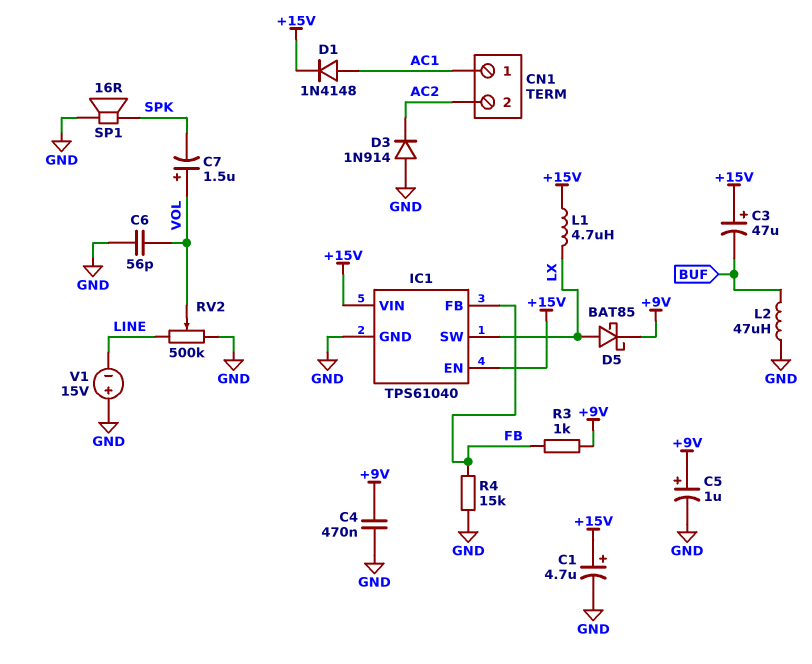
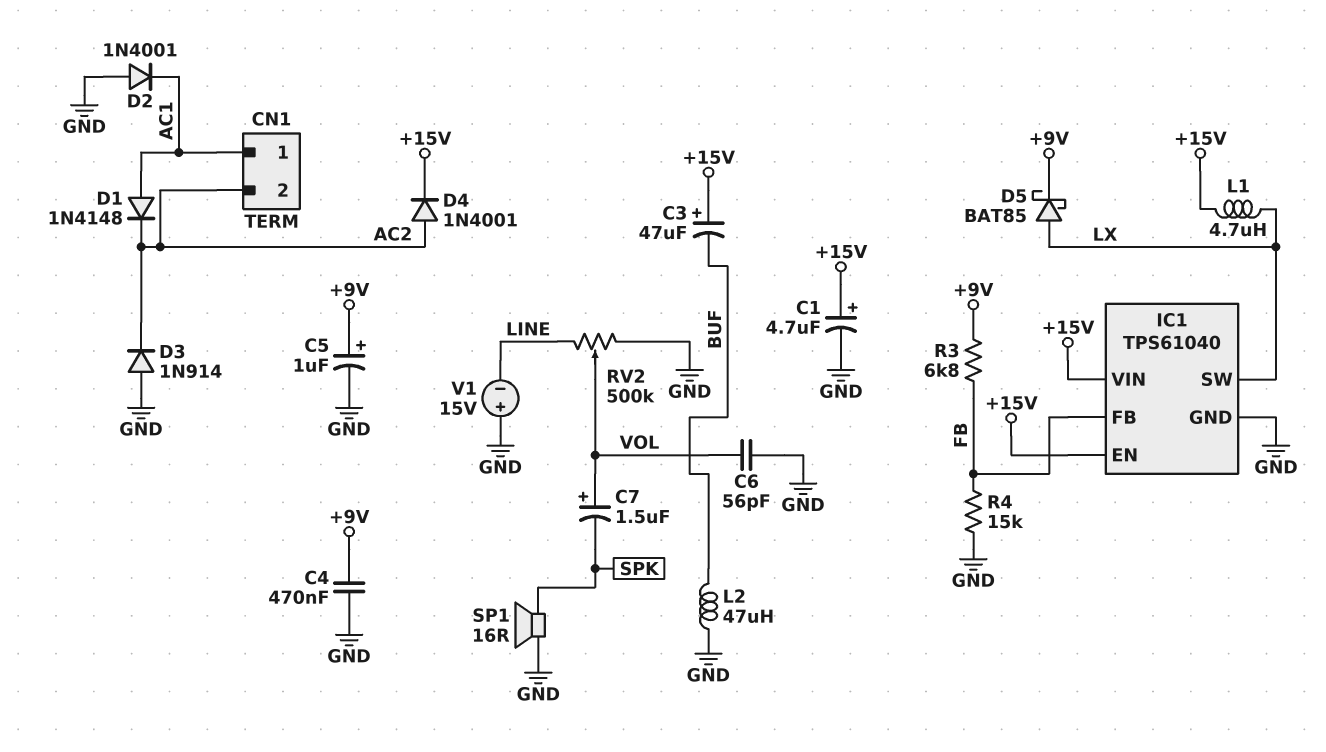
D1: diode 1N4148 (A AC1, K +15V) -> diode 1N4148 (A AC1, K AC2)
D2: none -> diode 1N4001 (A GND, K AC1)
D4: none -> diode 1N4001 (A AC2, K +15V)
R3: 1k (+9V, FB) -> 6.8k (+9V, FB)

